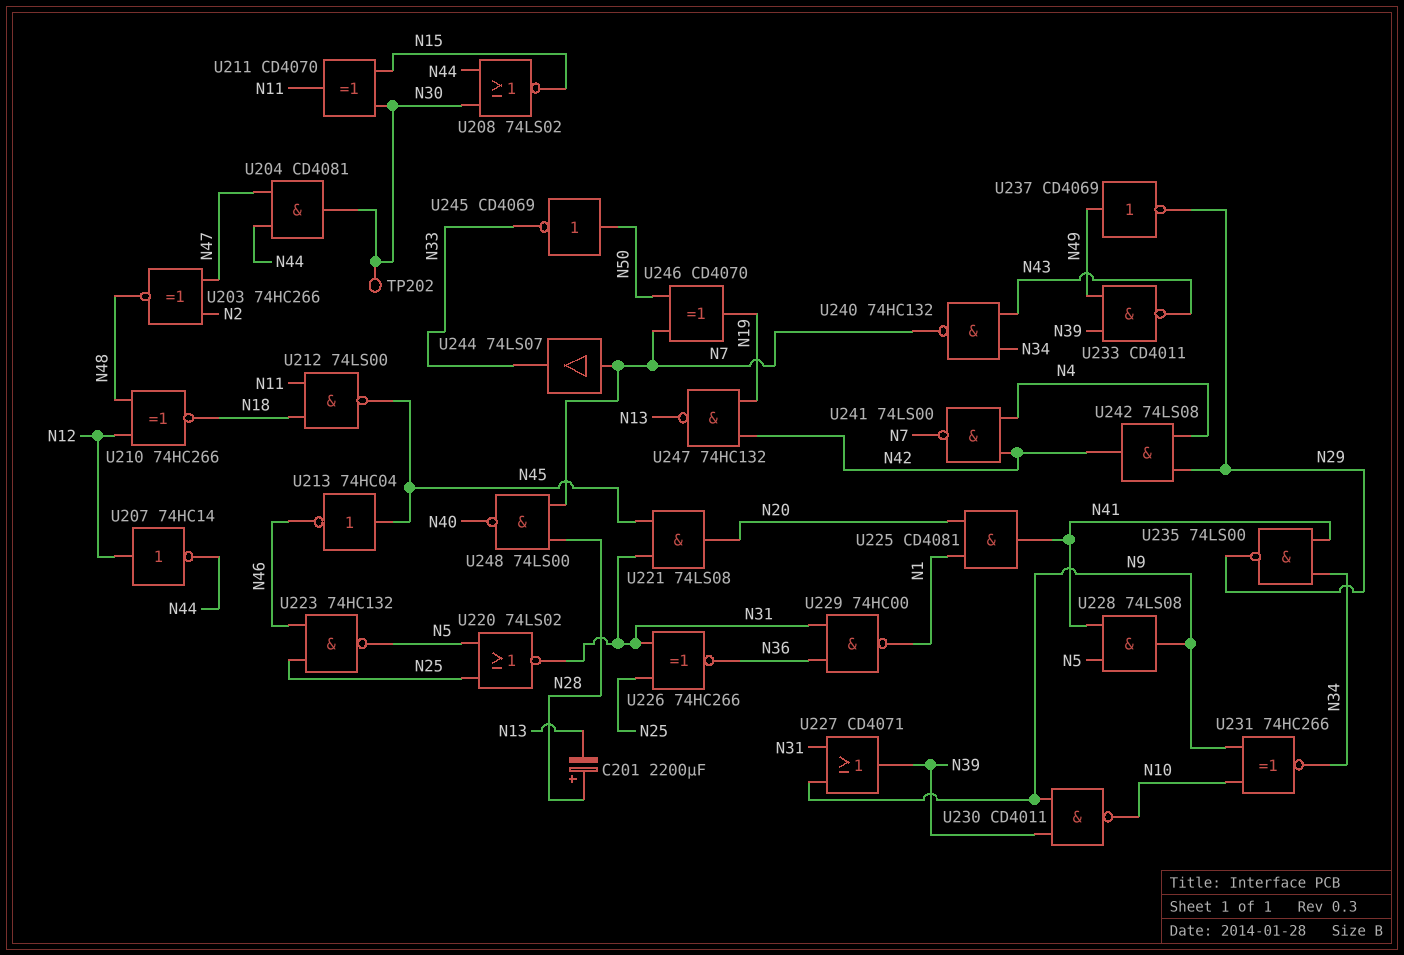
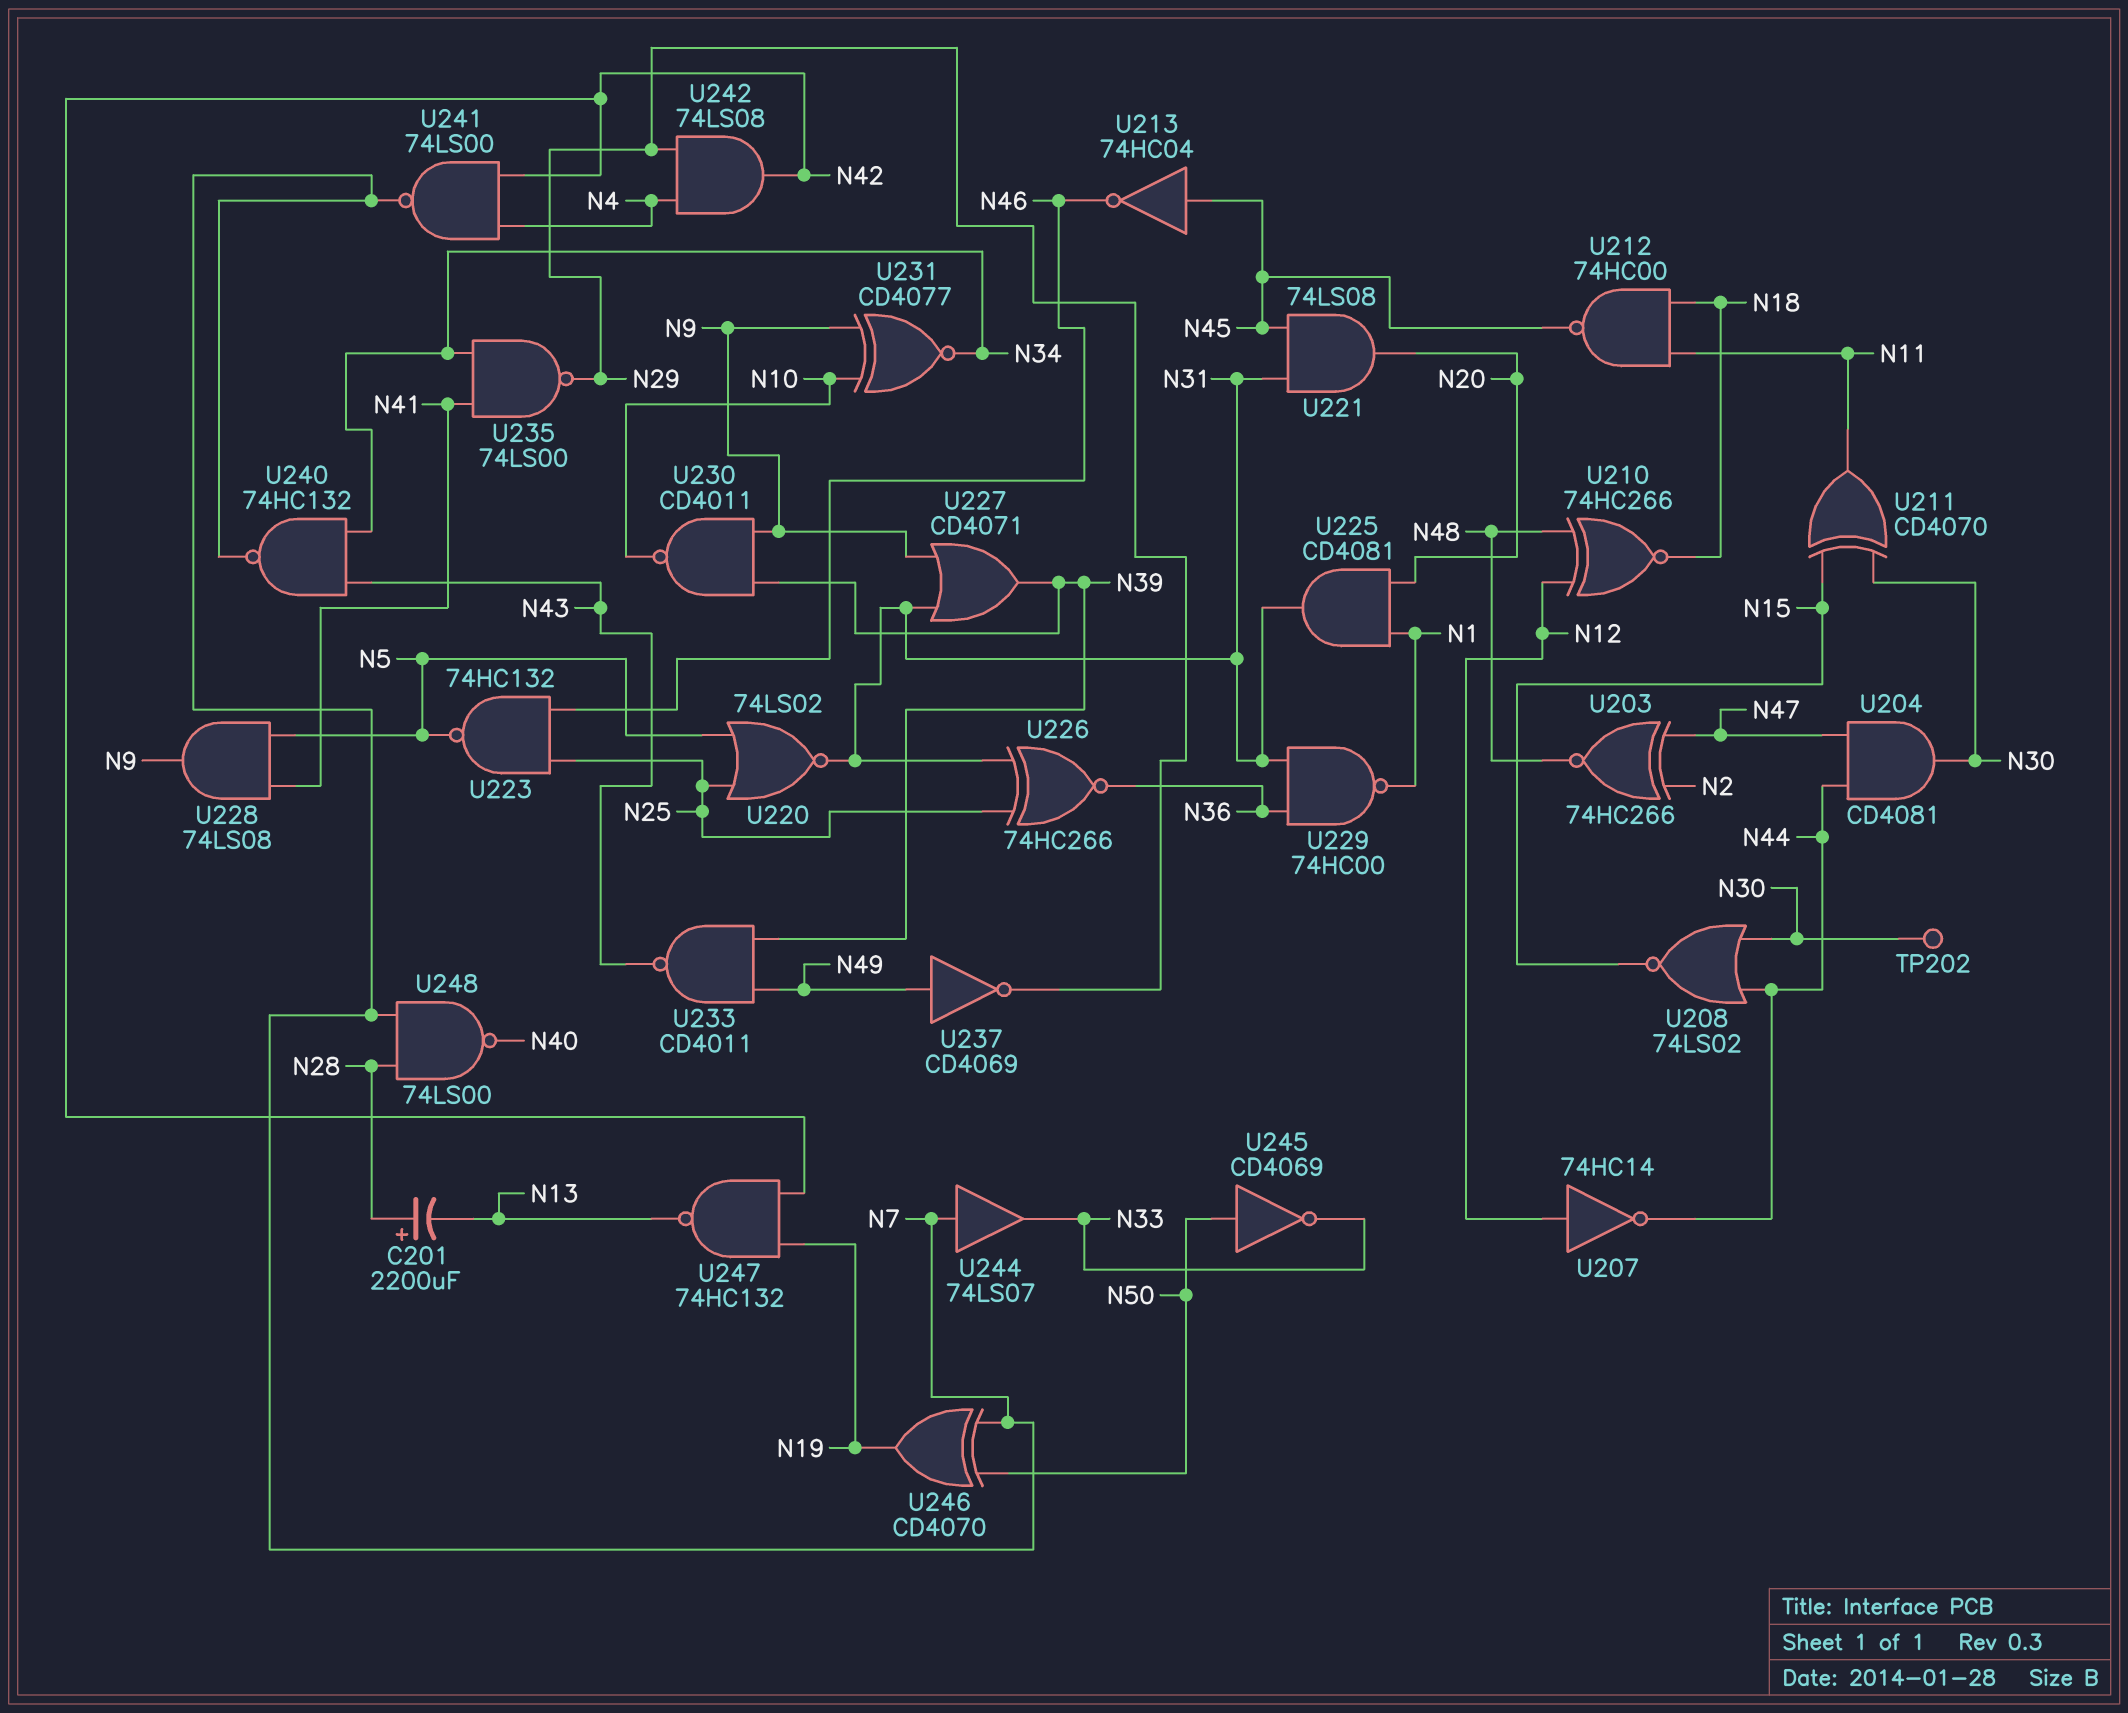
U212: NAND 74LS00 (in N11, in N18, out N45) -> NAND 74HC00 (in N11, in N18, out N45)
U225: AND CD4081 (in N1, in N20, out N41) -> AND CD4081 (in N1, in N20, out N31)
U231: XNOR 74HC266 (in N9, in N10, out N34) -> XNOR CD4077 (in N9, in N10, out N34)

